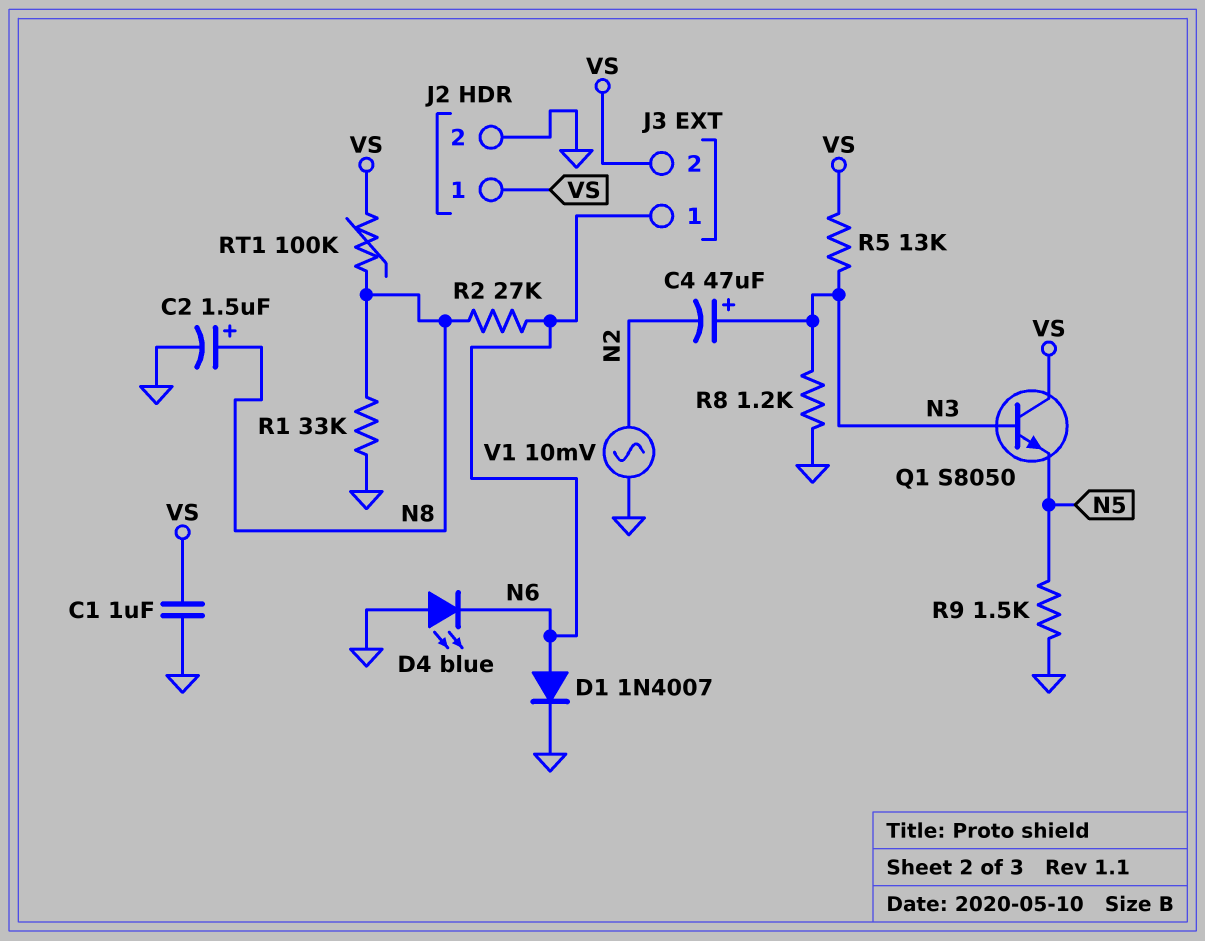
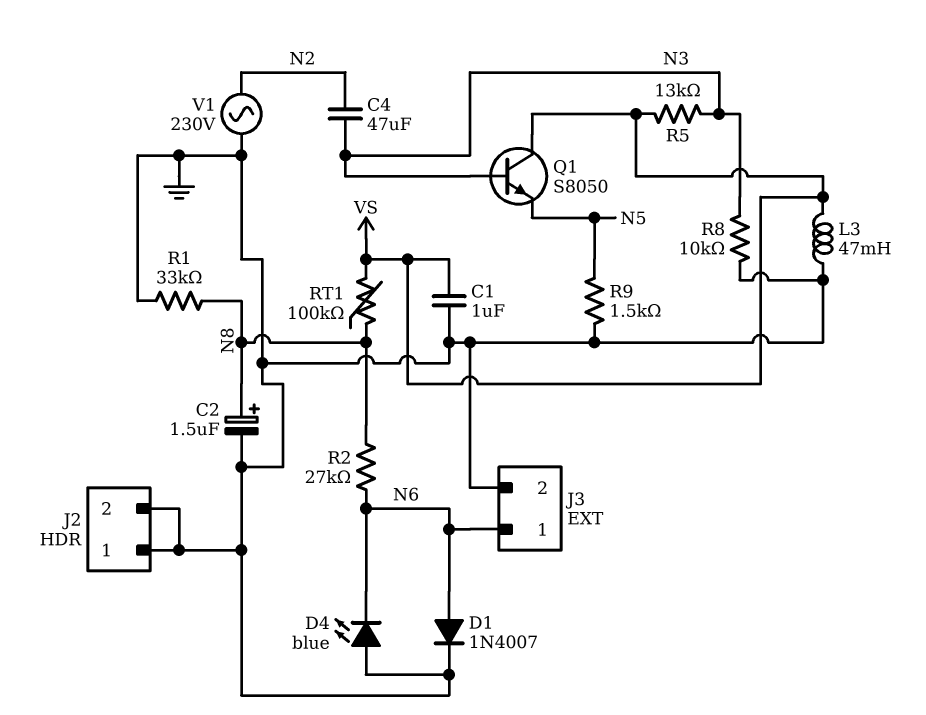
C4: 47uF (plus N3, minus N2) -> 47uF (N2, N3)
J2 pin 1: VS -> GND
J3 pin 2: VS -> GND
L3: none -> 47mH (GND, VS)
R8: 1.2k (GND, N3) -> 10k (GND, N3)
V1: AC 10mV (GND, N2) -> AC 230V (GND, N2)

